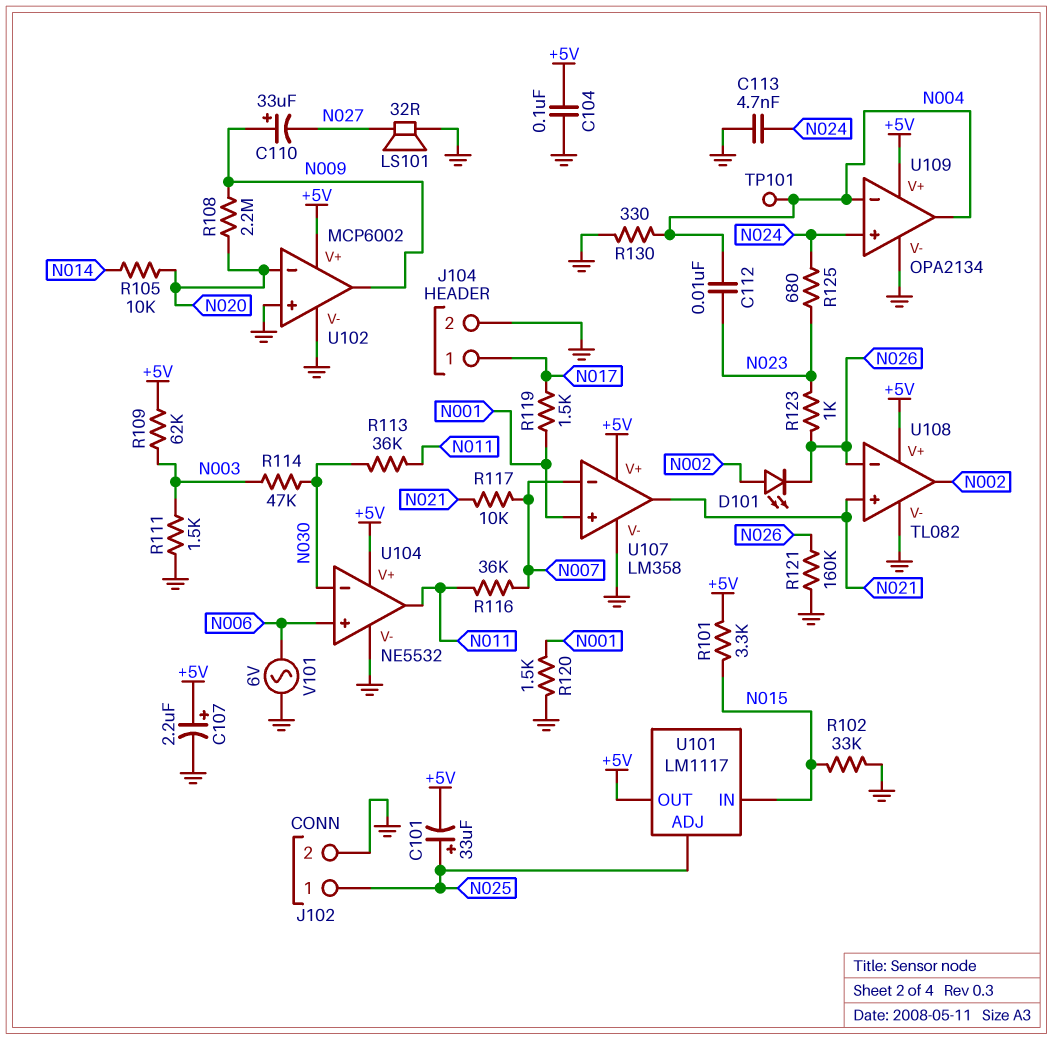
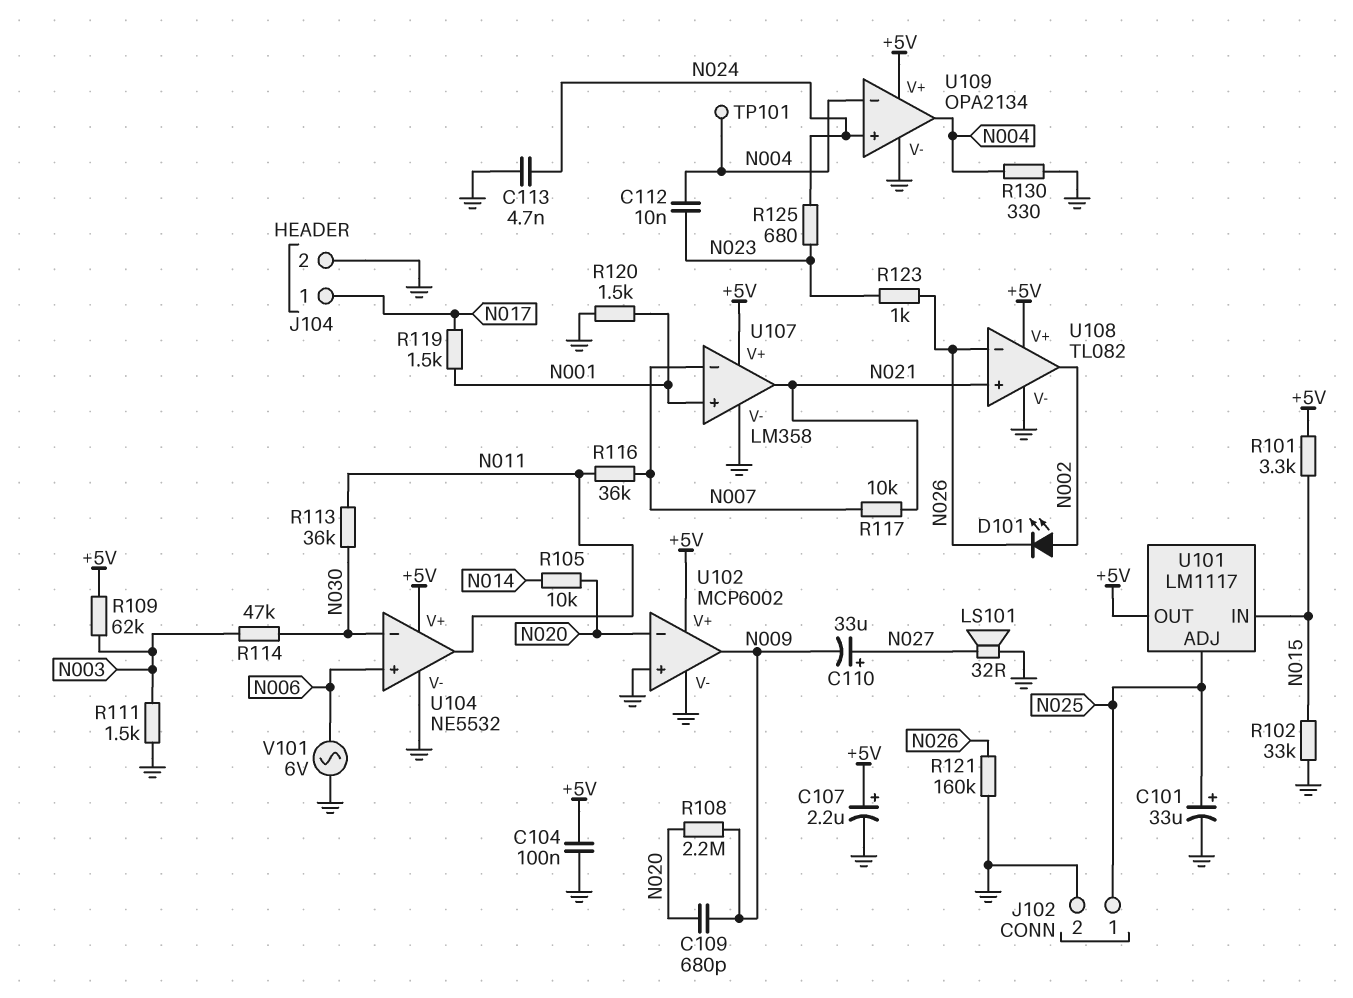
C101: 33uF (plus N025, minus +5V) -> 33uF (plus N025, minus GND)
C109: none -> 680pF (N009, N020)
C110: 33uF (plus N009, minus N027) -> 33uF (plus N027, minus N009)

